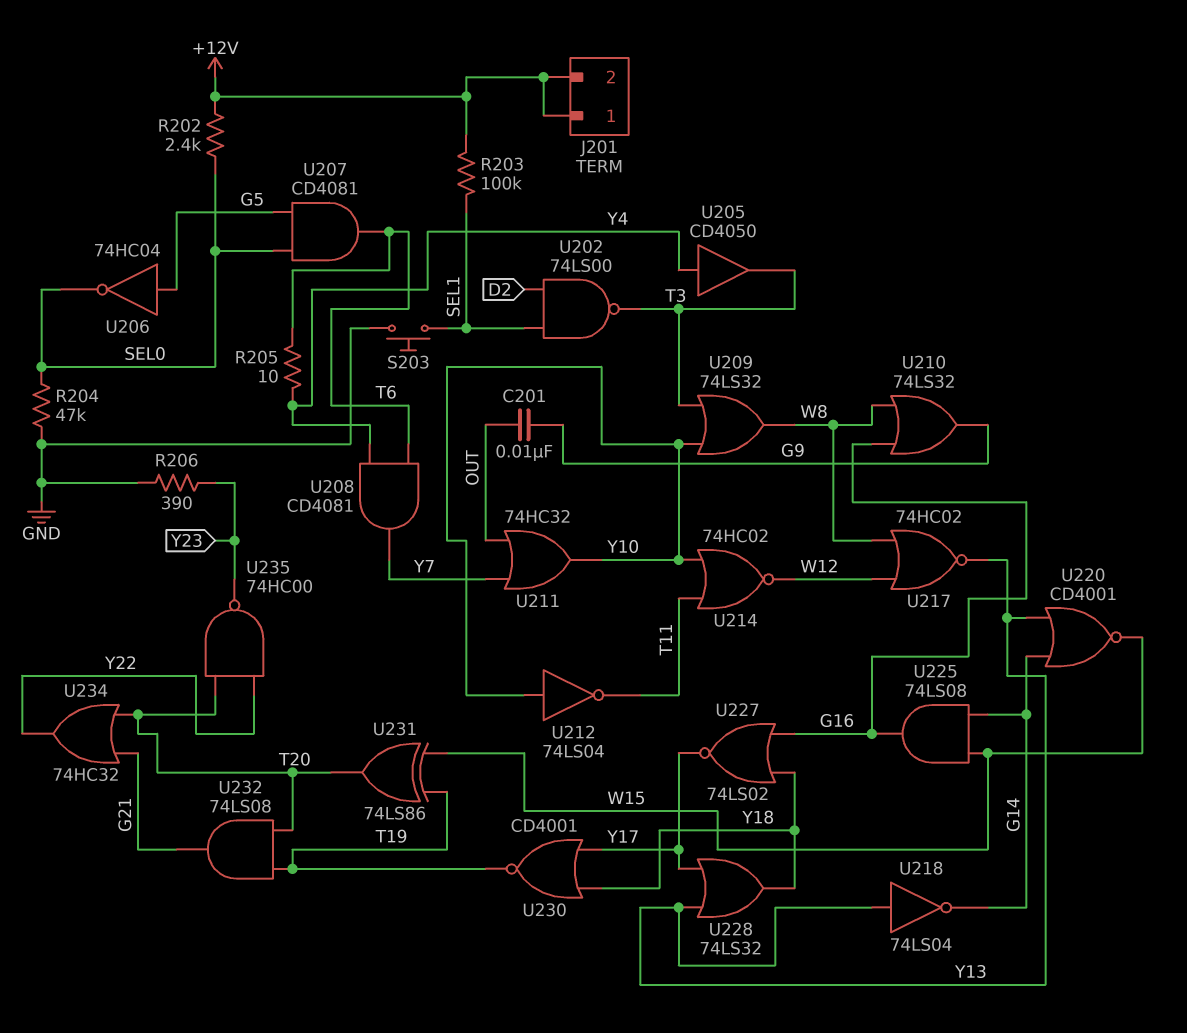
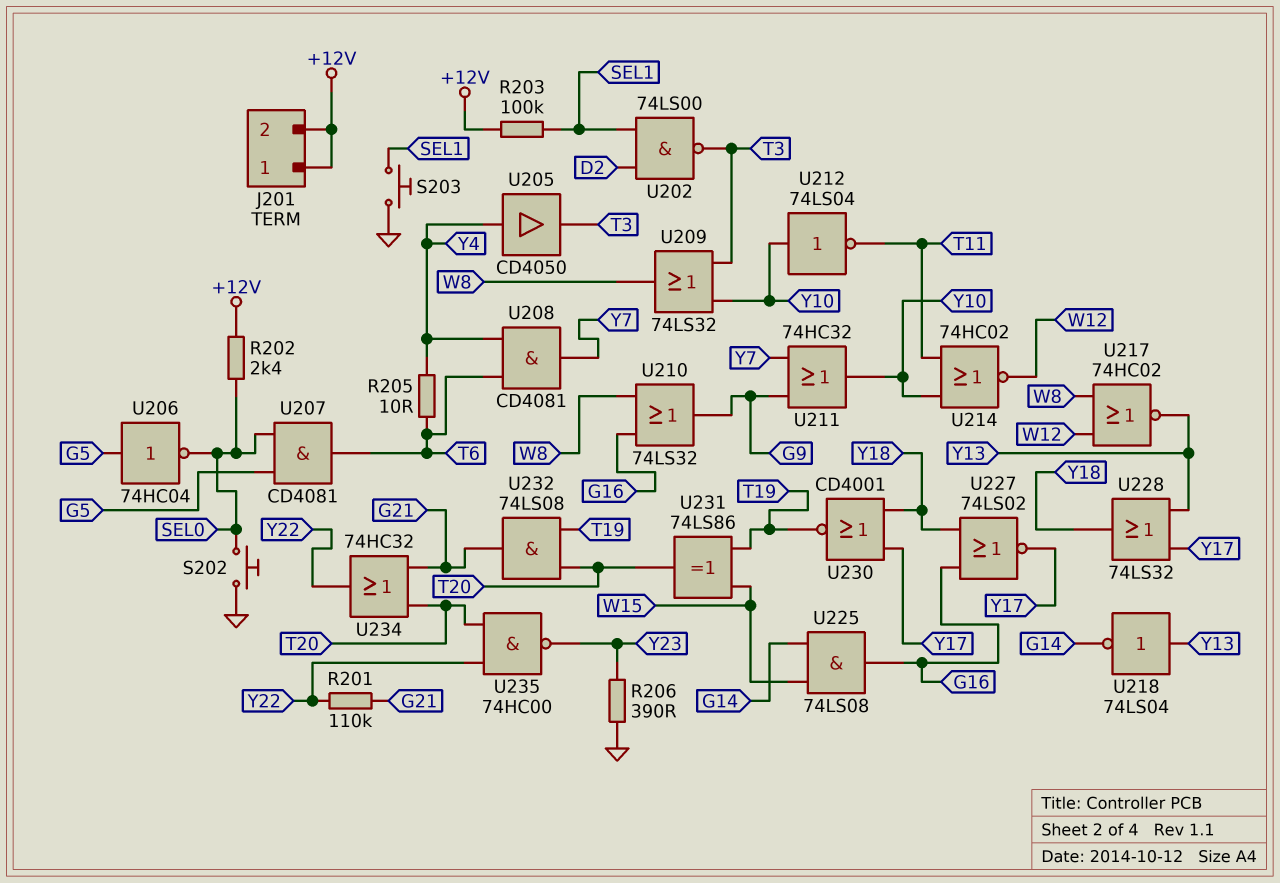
C201: 10nF (G9, OUT) -> none
R201: none -> 110k (G21, Y22)
R204: 47k (GND, SEL0) -> none
S202: none -> button (GND, SEL0)
U211: OR 74HC32 (in OUT, in Y7, out Y10) -> OR 74HC32 (in G9, in Y7, out Y10)
U220: NOR CD4001 (in G14, in Y13, out W15) -> none

